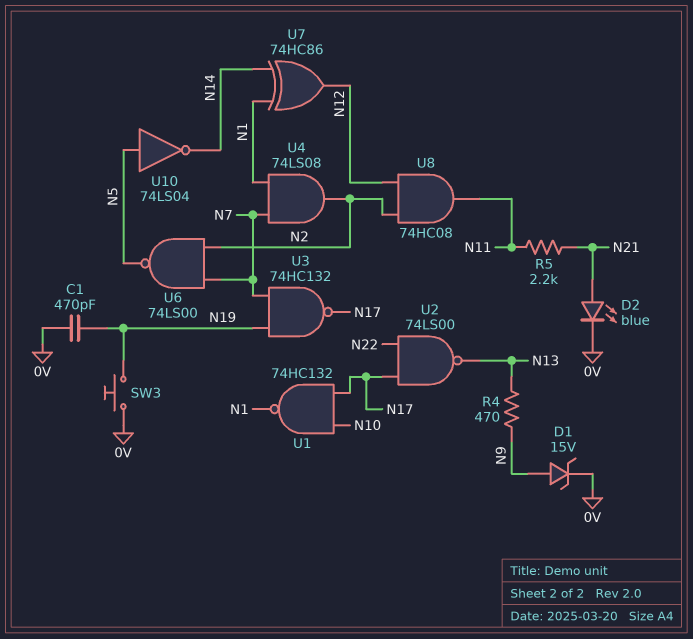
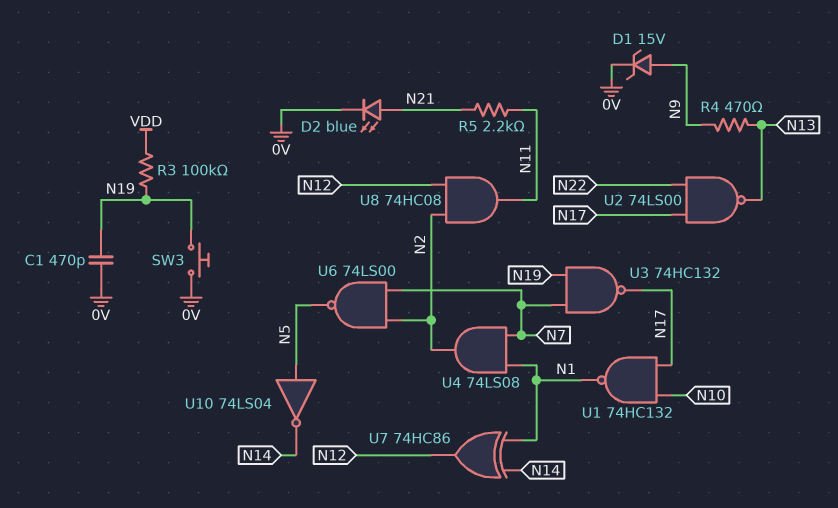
R3: none -> 100k (N19, VDD)

